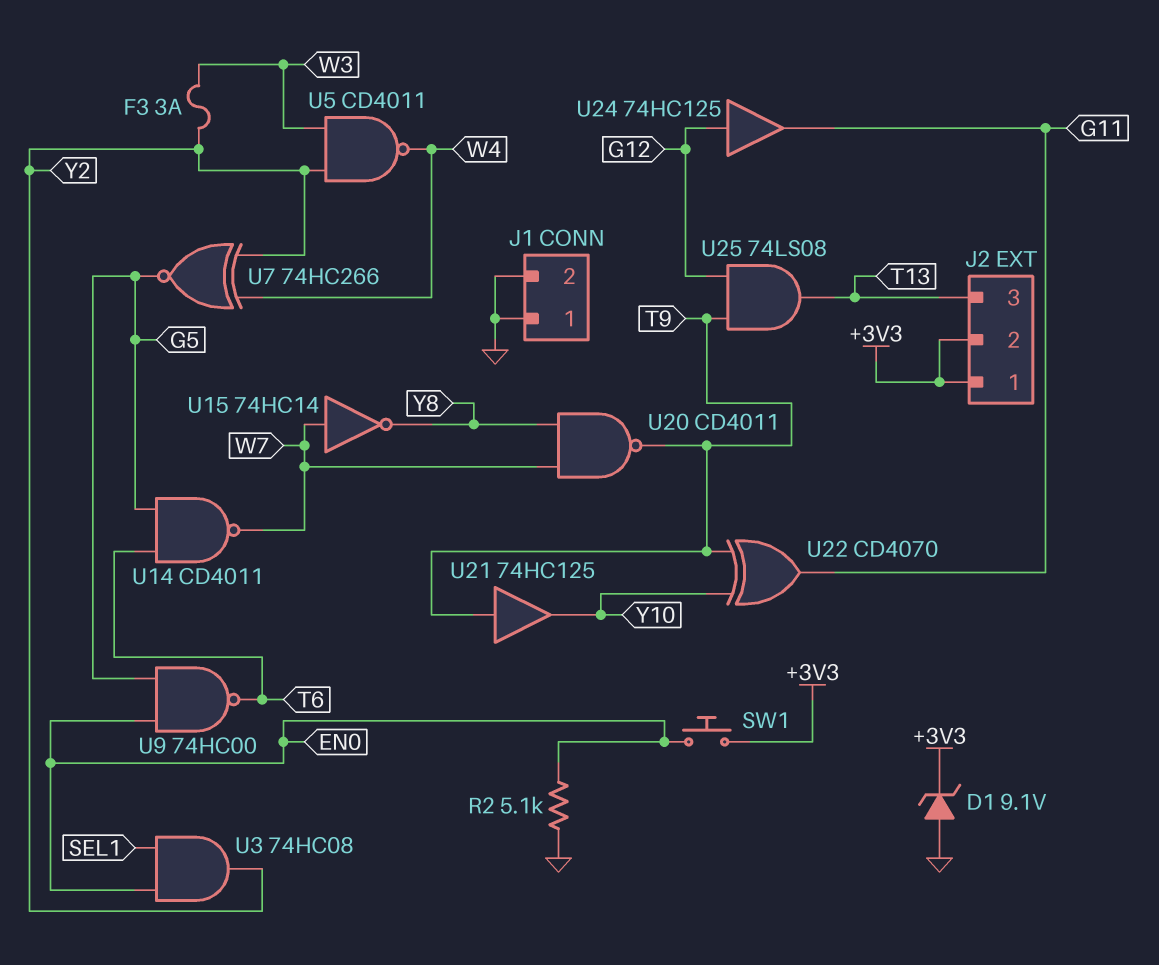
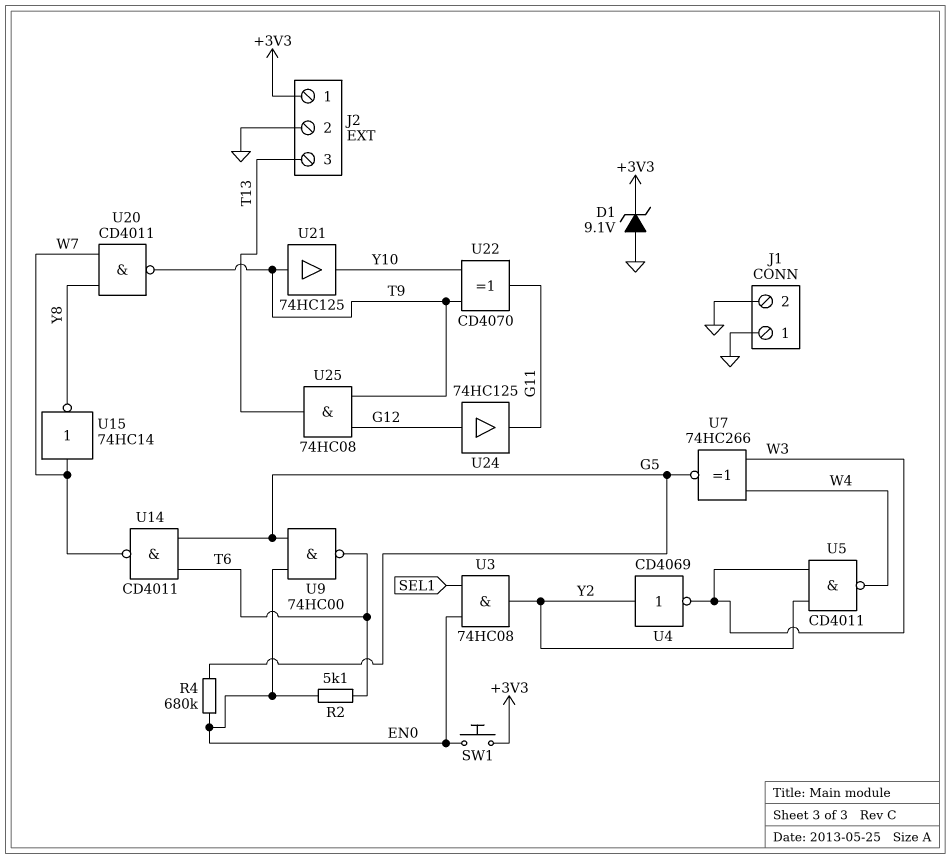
F3: 3A (W3, Y2) -> none
J2 pin 2: +3V3 -> GND
R2: 5.1k (EN0, GND) -> 5.1k (EN0, T6)
R4: none -> 680k (EN0, G5)
U4: none -> NOT CD4069 (in Y2, out W3)
U7: XNOR 74HC266 (in W4, in Y2, out G5) -> XNOR 74HC266 (in W3, in W4, out G5)
U25: AND 74LS08 (in G12, in T9, out T13) -> AND 74HC08 (in G12, in T9, out T13)

